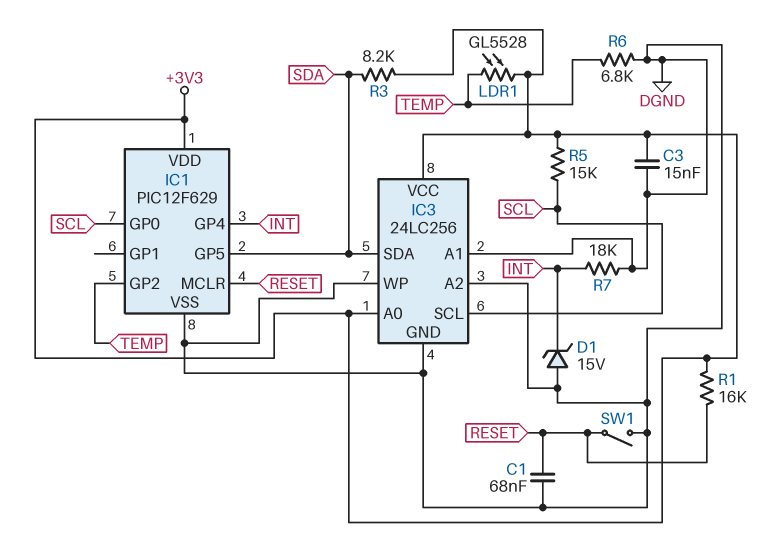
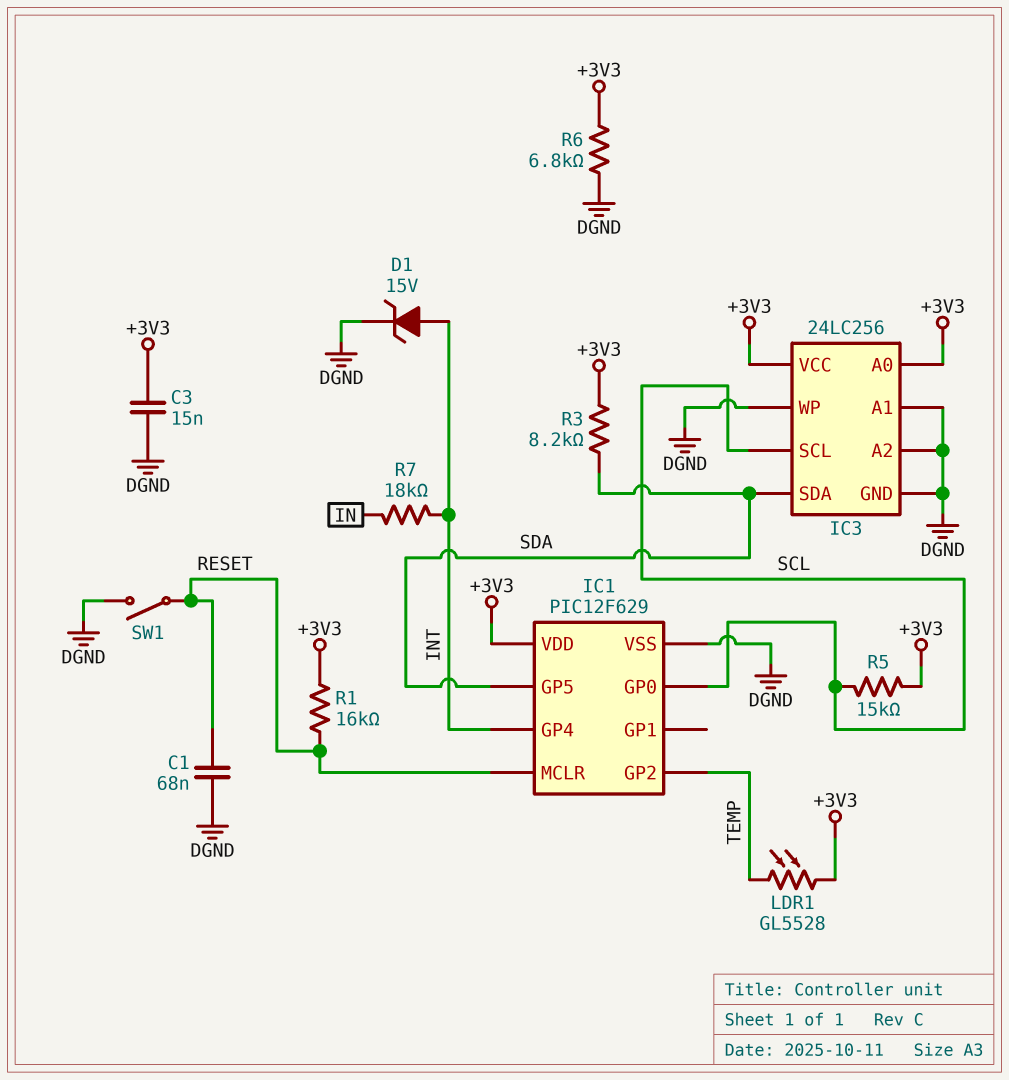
D1: zener 15V (A DGND, K INT) -> zener 15V (A INT, K DGND)
R6: 6.8k (DGND, TEMP) -> 6.8k (+3V3, DGND)
R7: 18k (DGND, INT) -> 18k (IN, INT)

